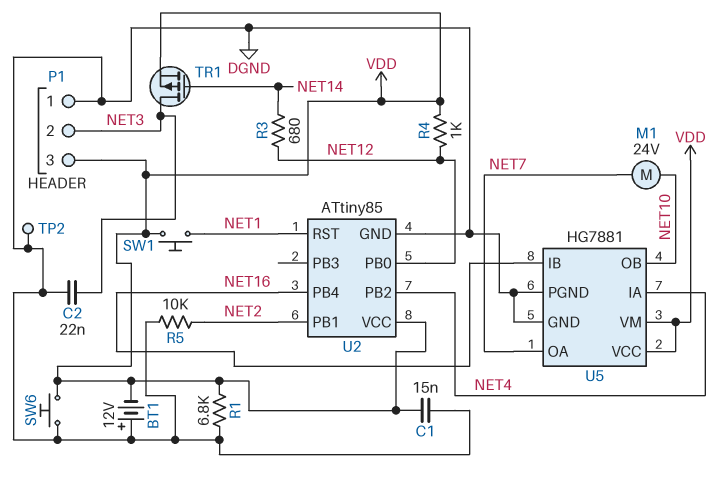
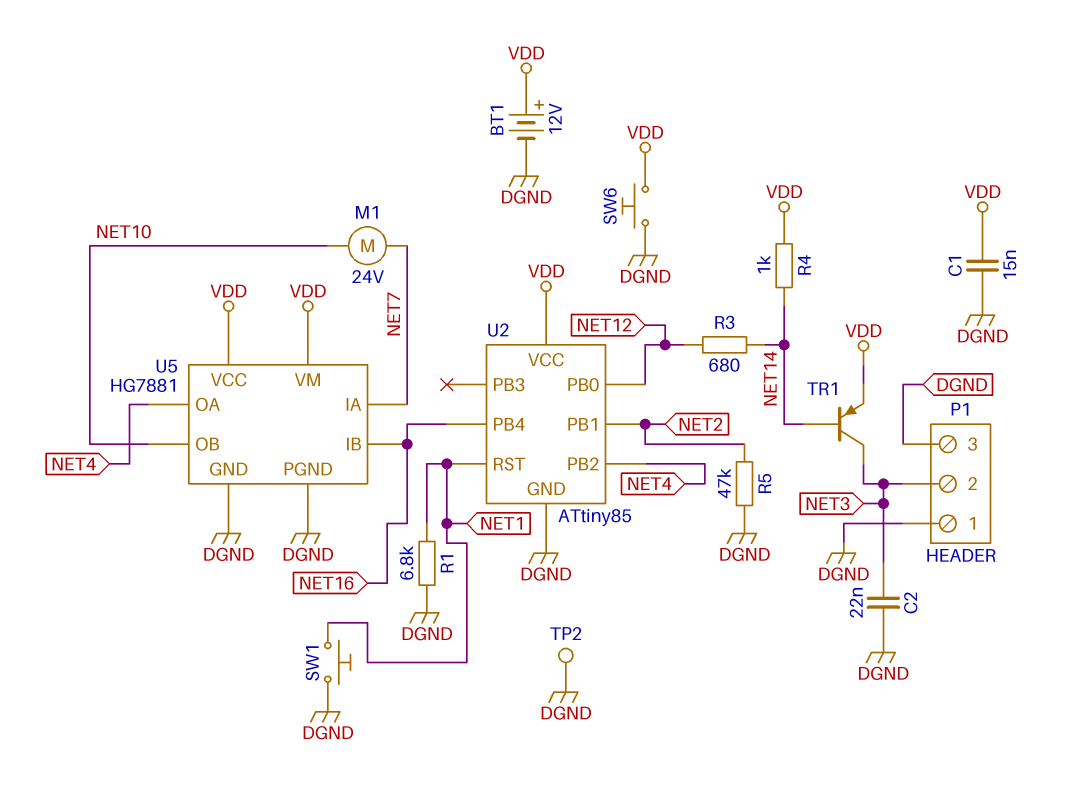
BT1: 12V (plus DGND, minus VDD) -> 12V (plus VDD, minus DGND)
P1 pin 3: VDD -> DGND
R1: 6.8k (DGND, VDD) -> 6.8k (DGND, NET1)
R4: 1k (NET12, VDD) -> 1k (NET14, VDD)
R5: 10k (DGND, NET2) -> 47k (DGND, NET2)
SW1: button (NET1, VDD) -> button (DGND, NET1)
TR1: PMOS (G NET14, D NET3, S VDD) -> PNP (B NET14, C NET3, E VDD)
U5 pin IA: NET4 -> NET7
U5 pin OA: NET7 -> NET4

